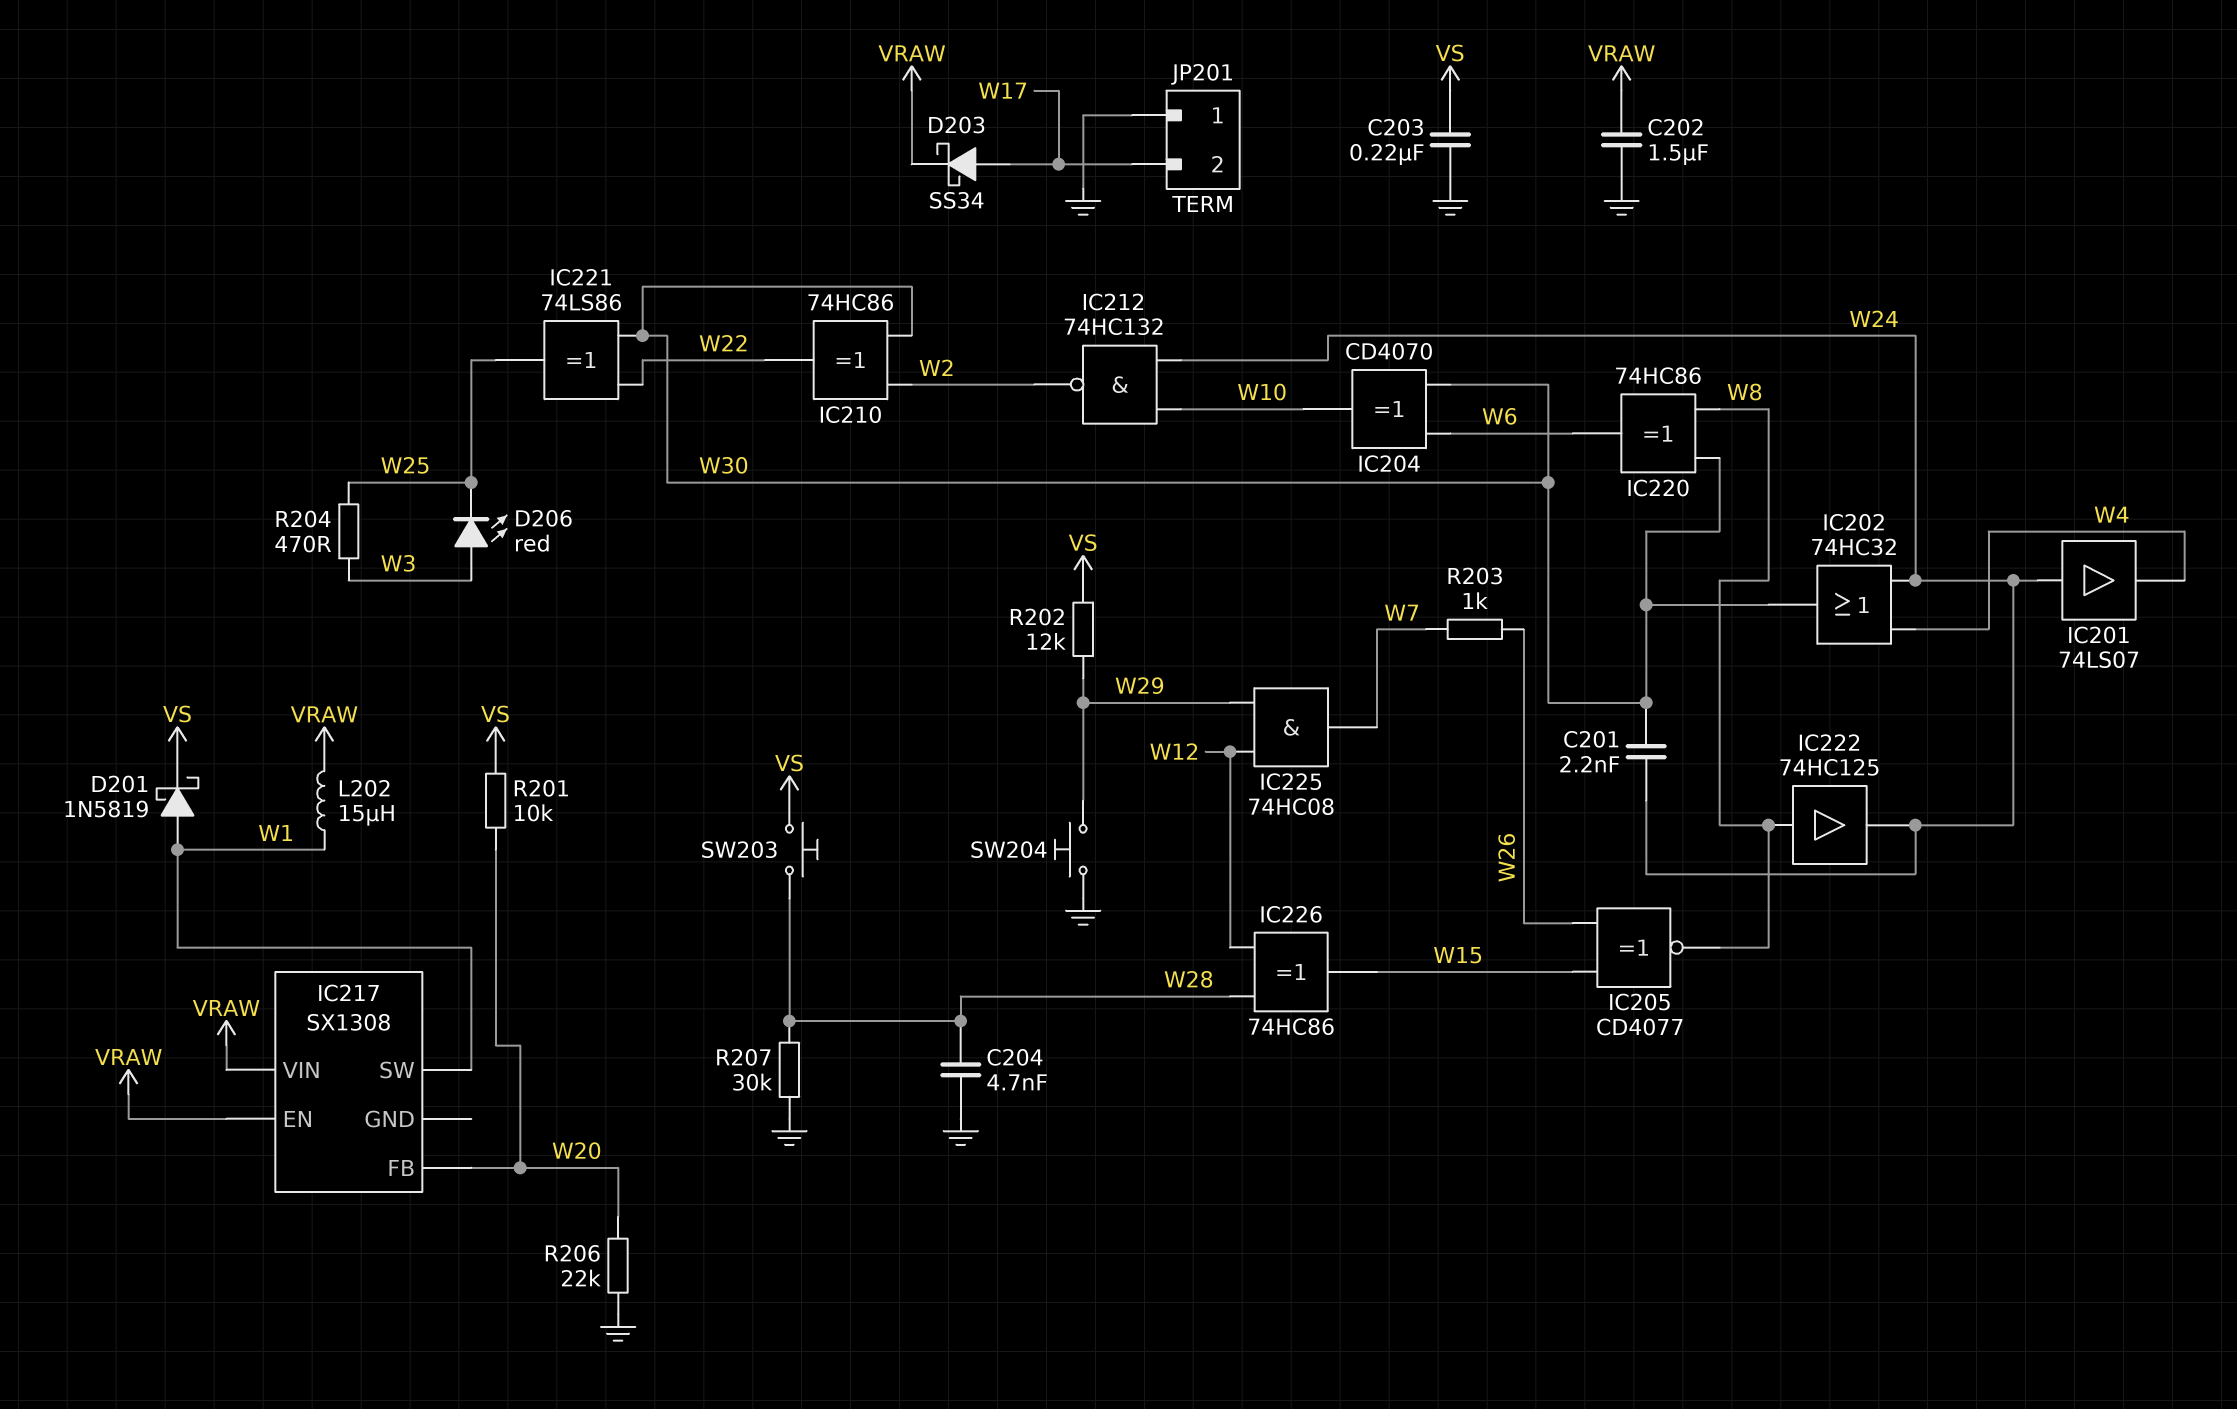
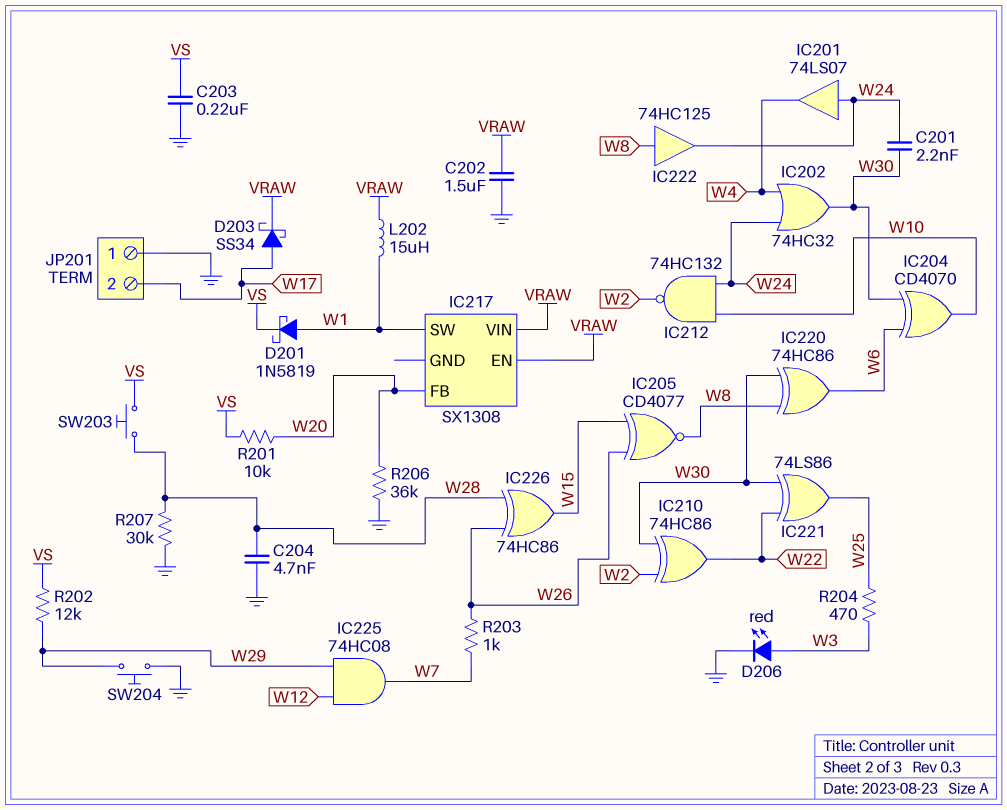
D206: LED red (A W3, K W25) -> LED red (A W3, K GND)
IC226: XOR 74HC86 (in W12, in W28, out W15) -> XOR 74HC86 (in W26, in W28, out W15)
R206: 22k (GND, W20) -> 36k (GND, W20)

